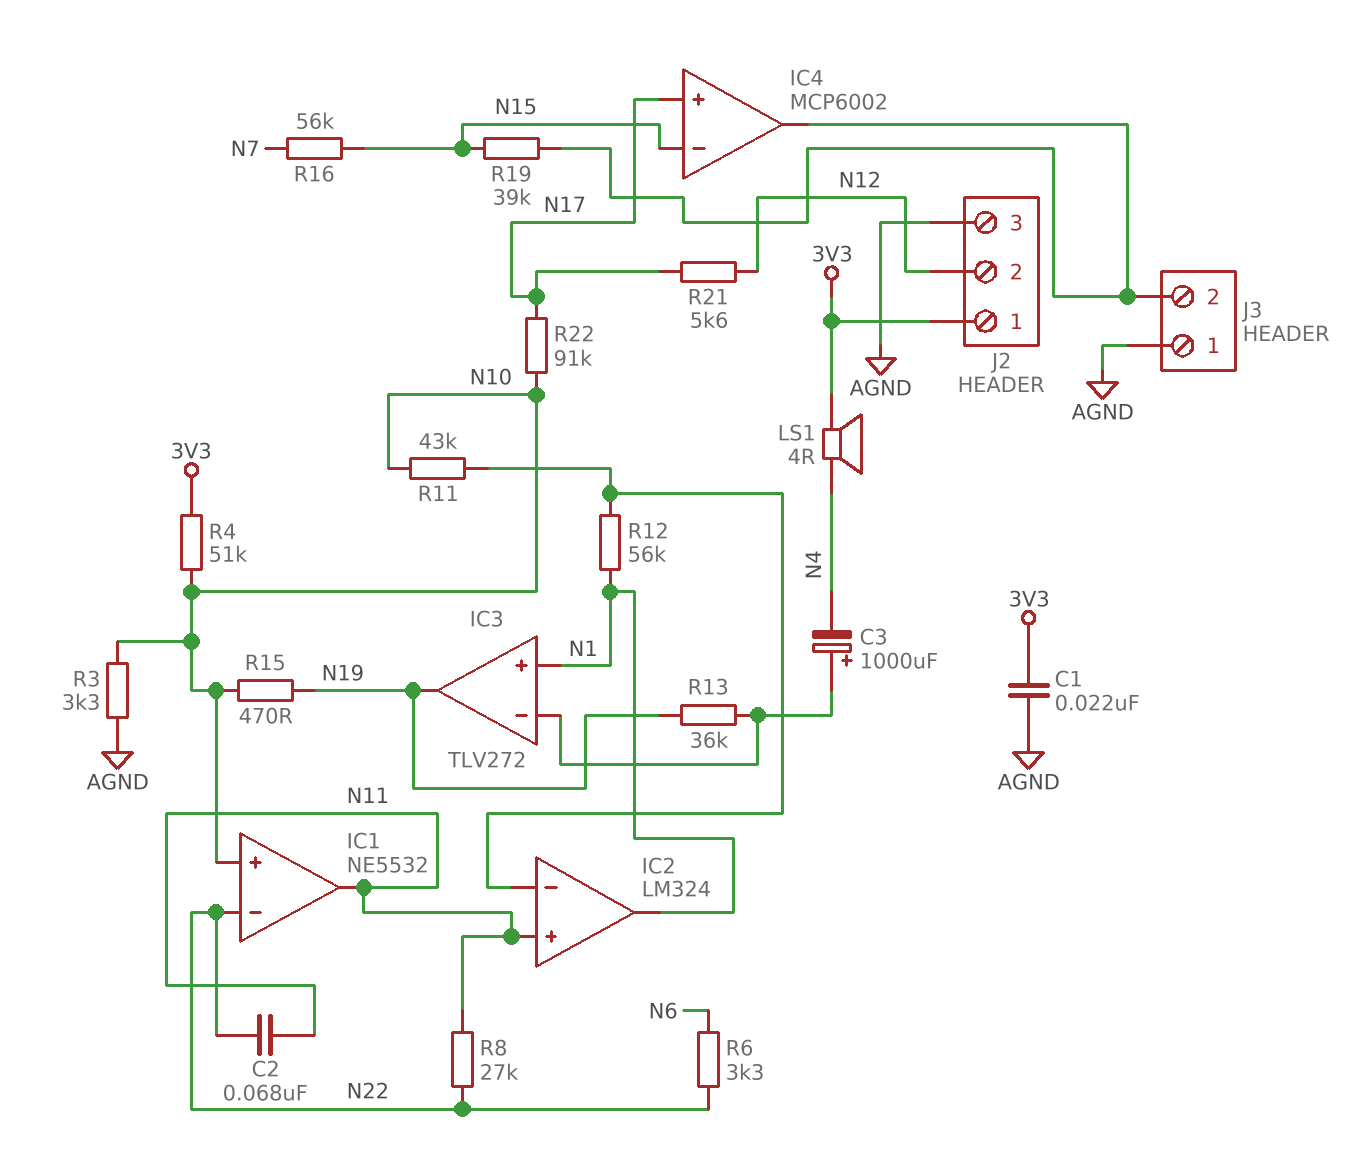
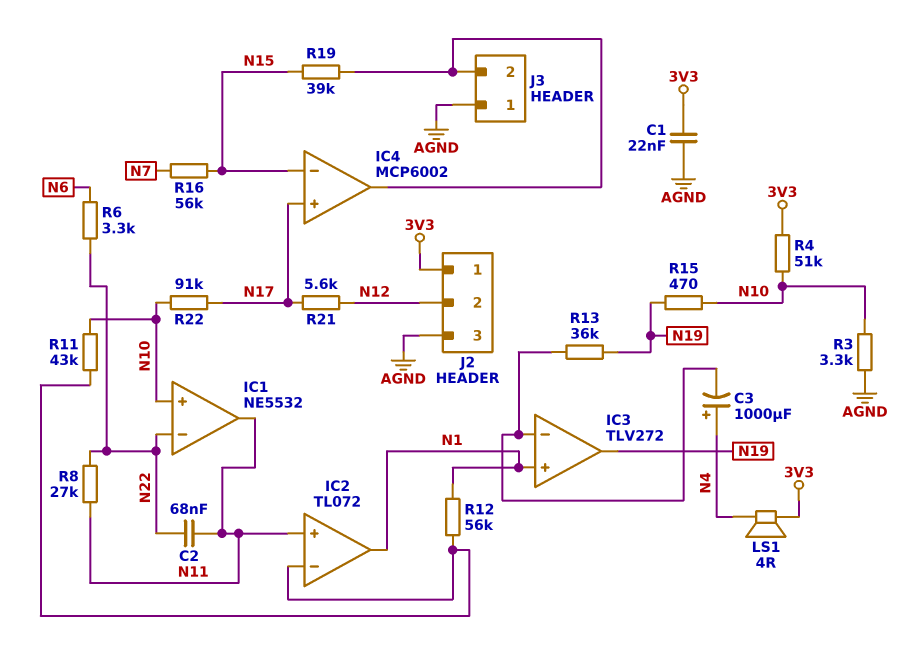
C3: 1000uF (plus IC3/in-, minus N4) -> 1000uF (plus N4, minus IC3/in-)
IC2: LM324 -> TL072

